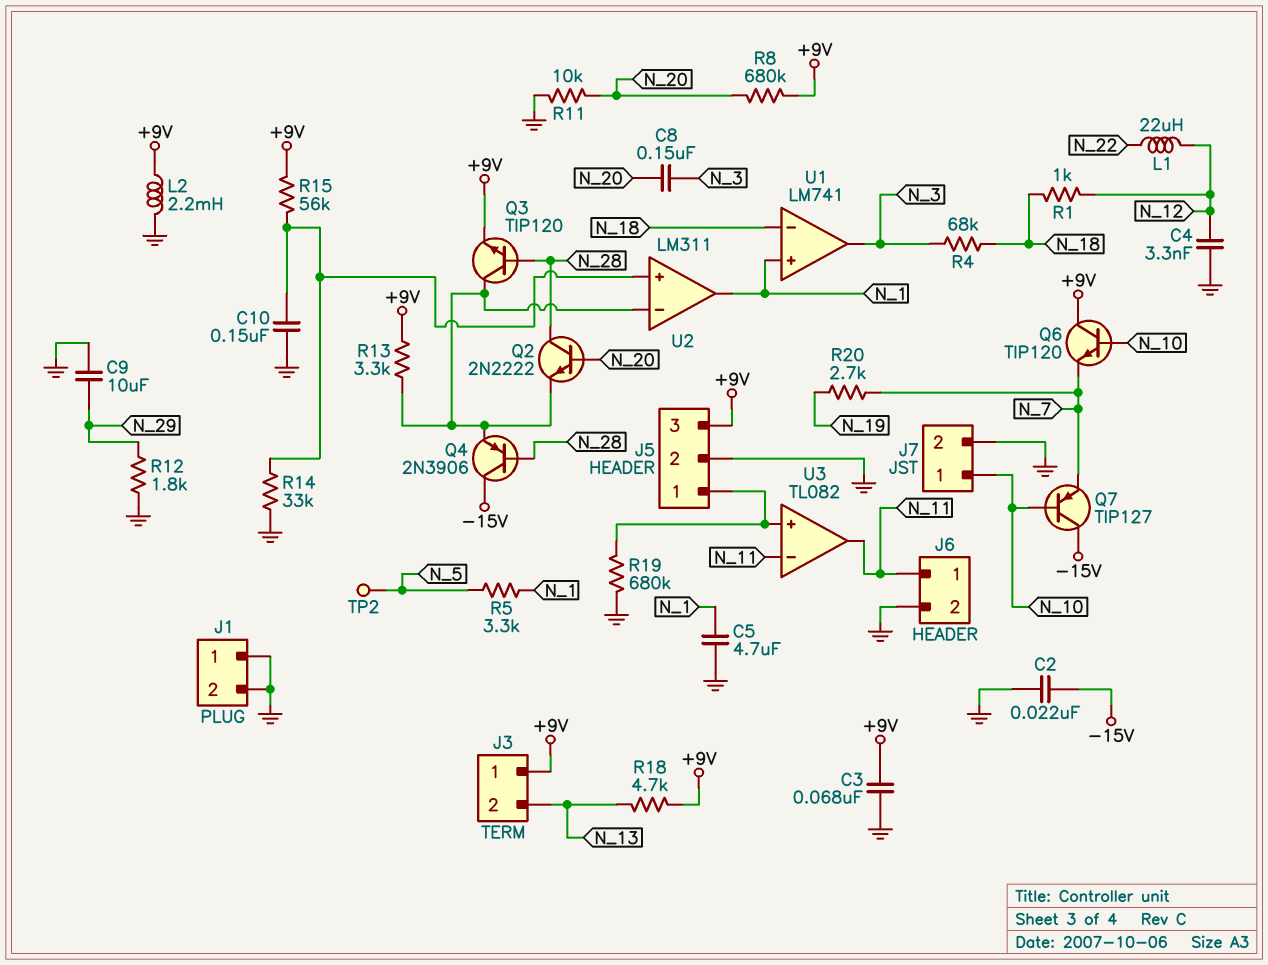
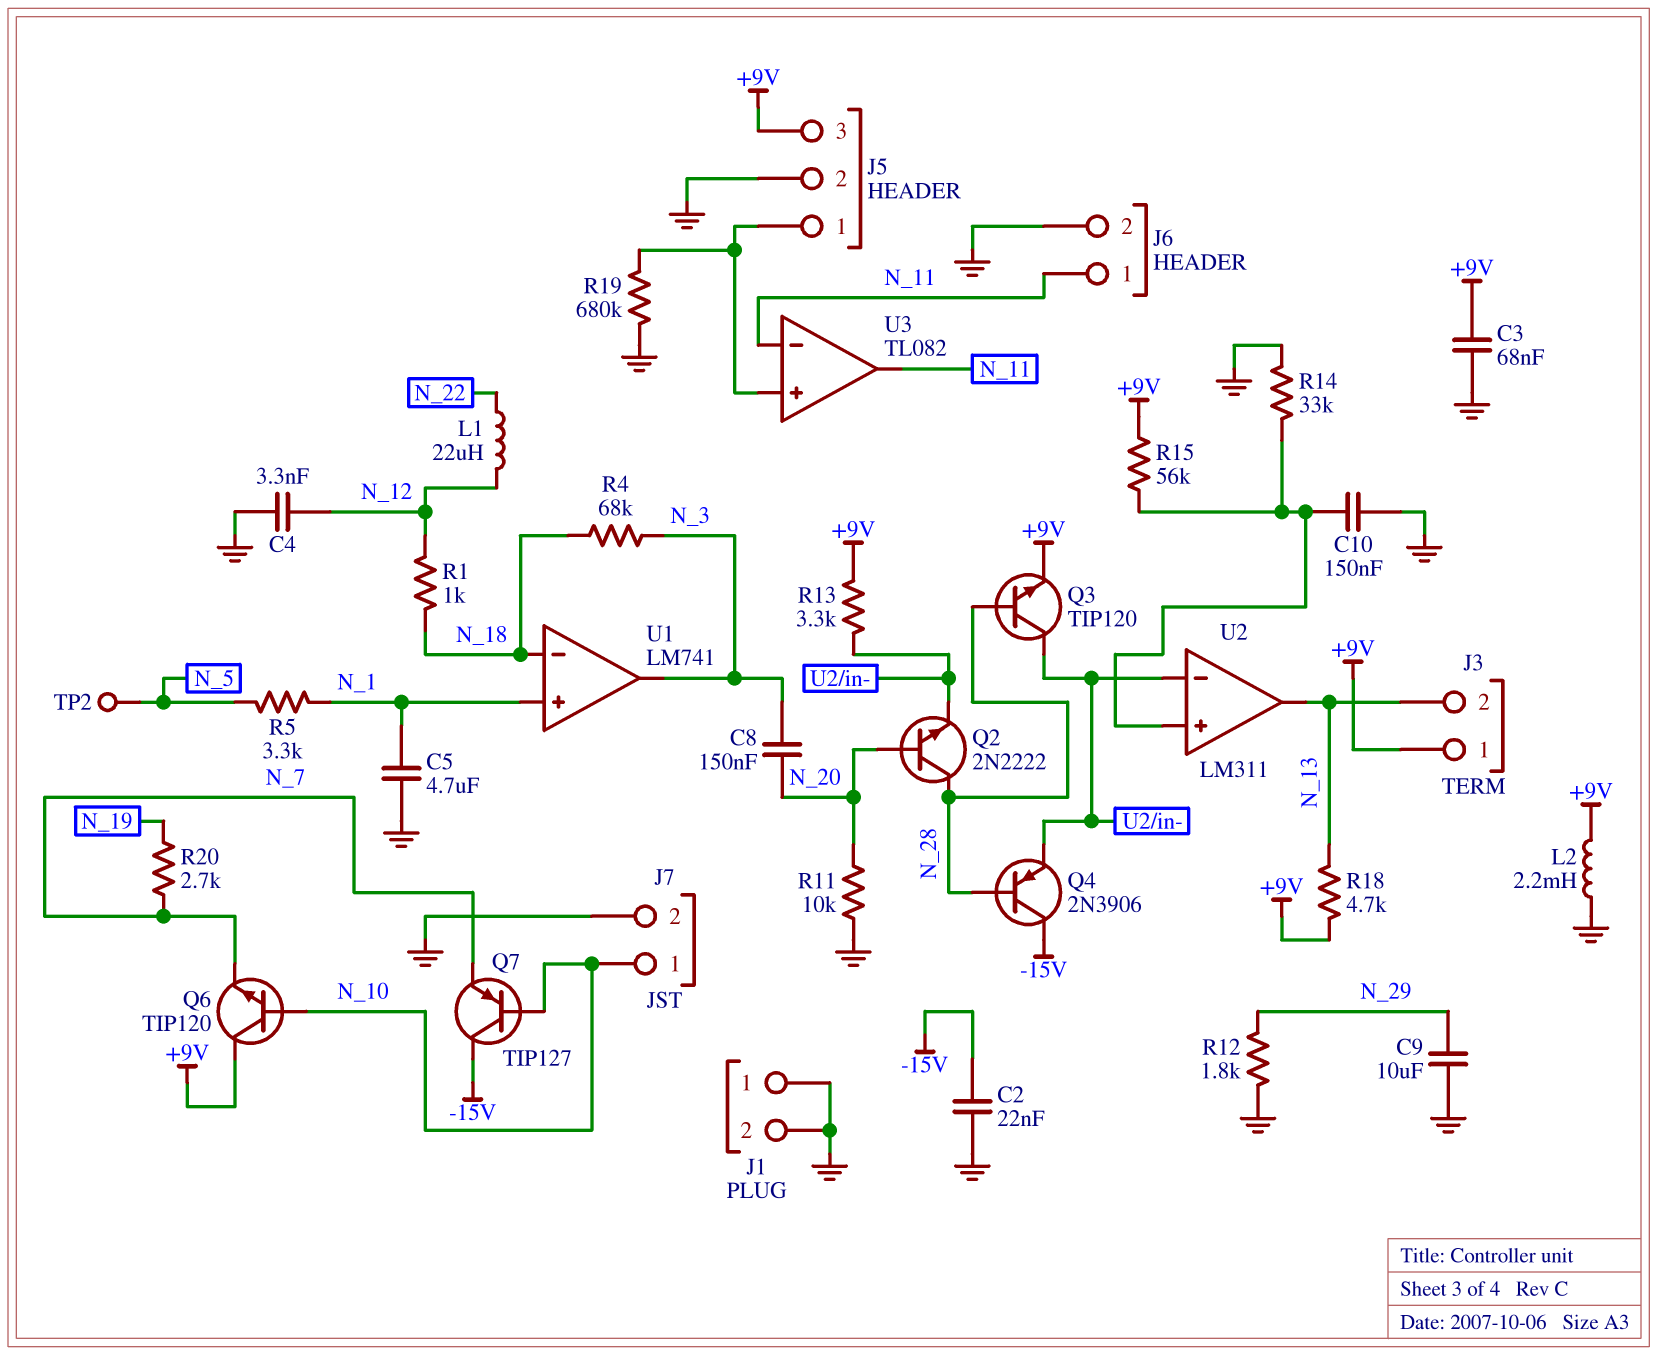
R8: 680k (+9V, N_20) -> none
U2 pin out: N_1 -> N_13

